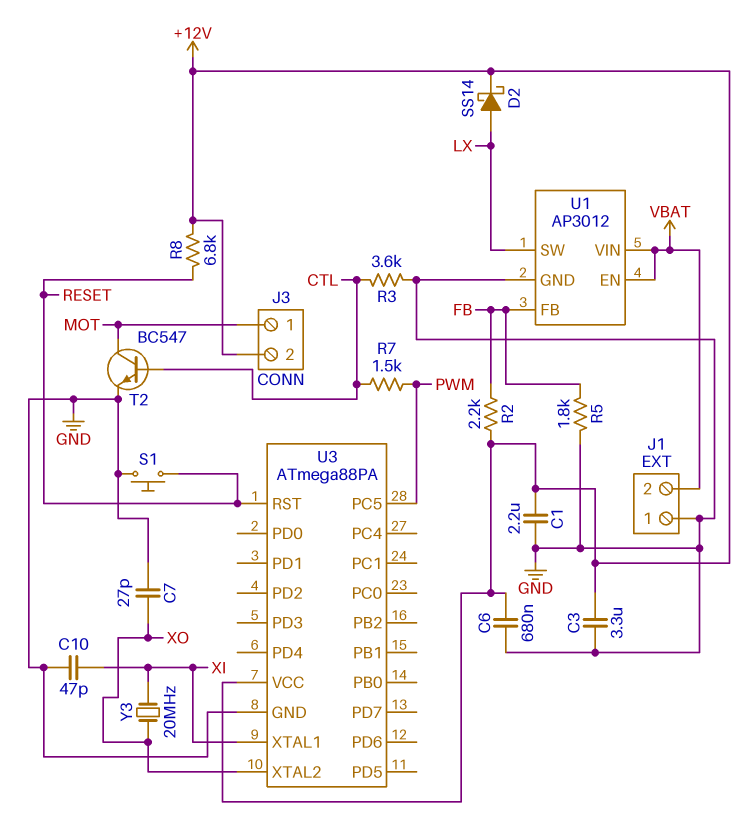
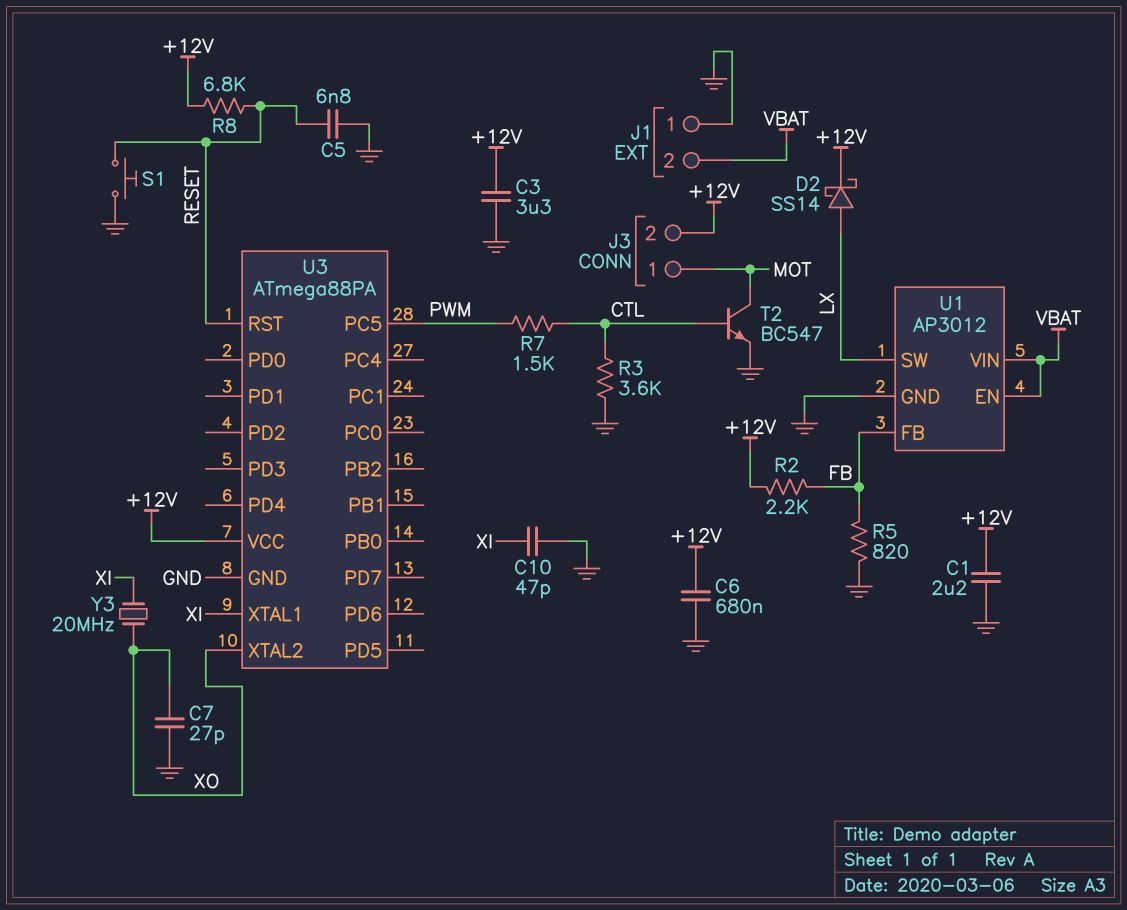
C5: none -> 6.8nF (GND, RESET)
R5: 1.8k (FB, GND) -> 820 (FB, GND)

